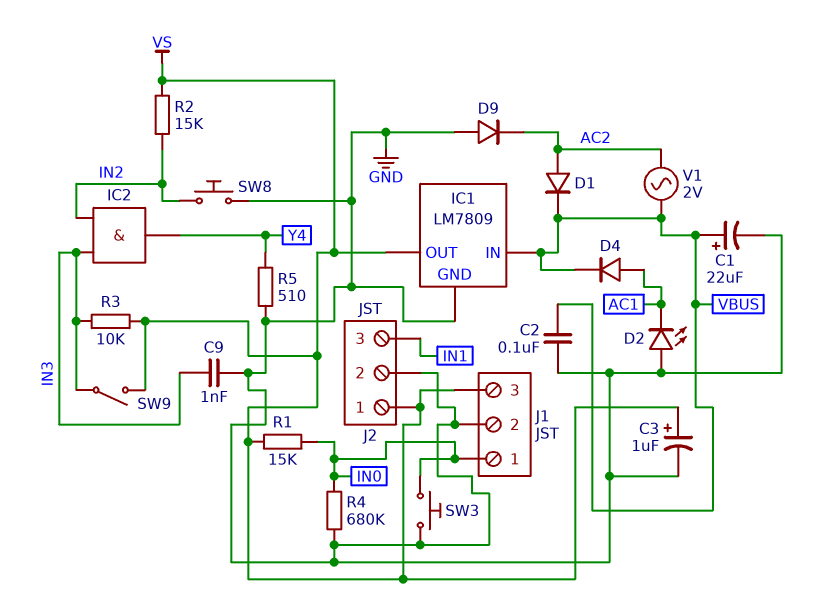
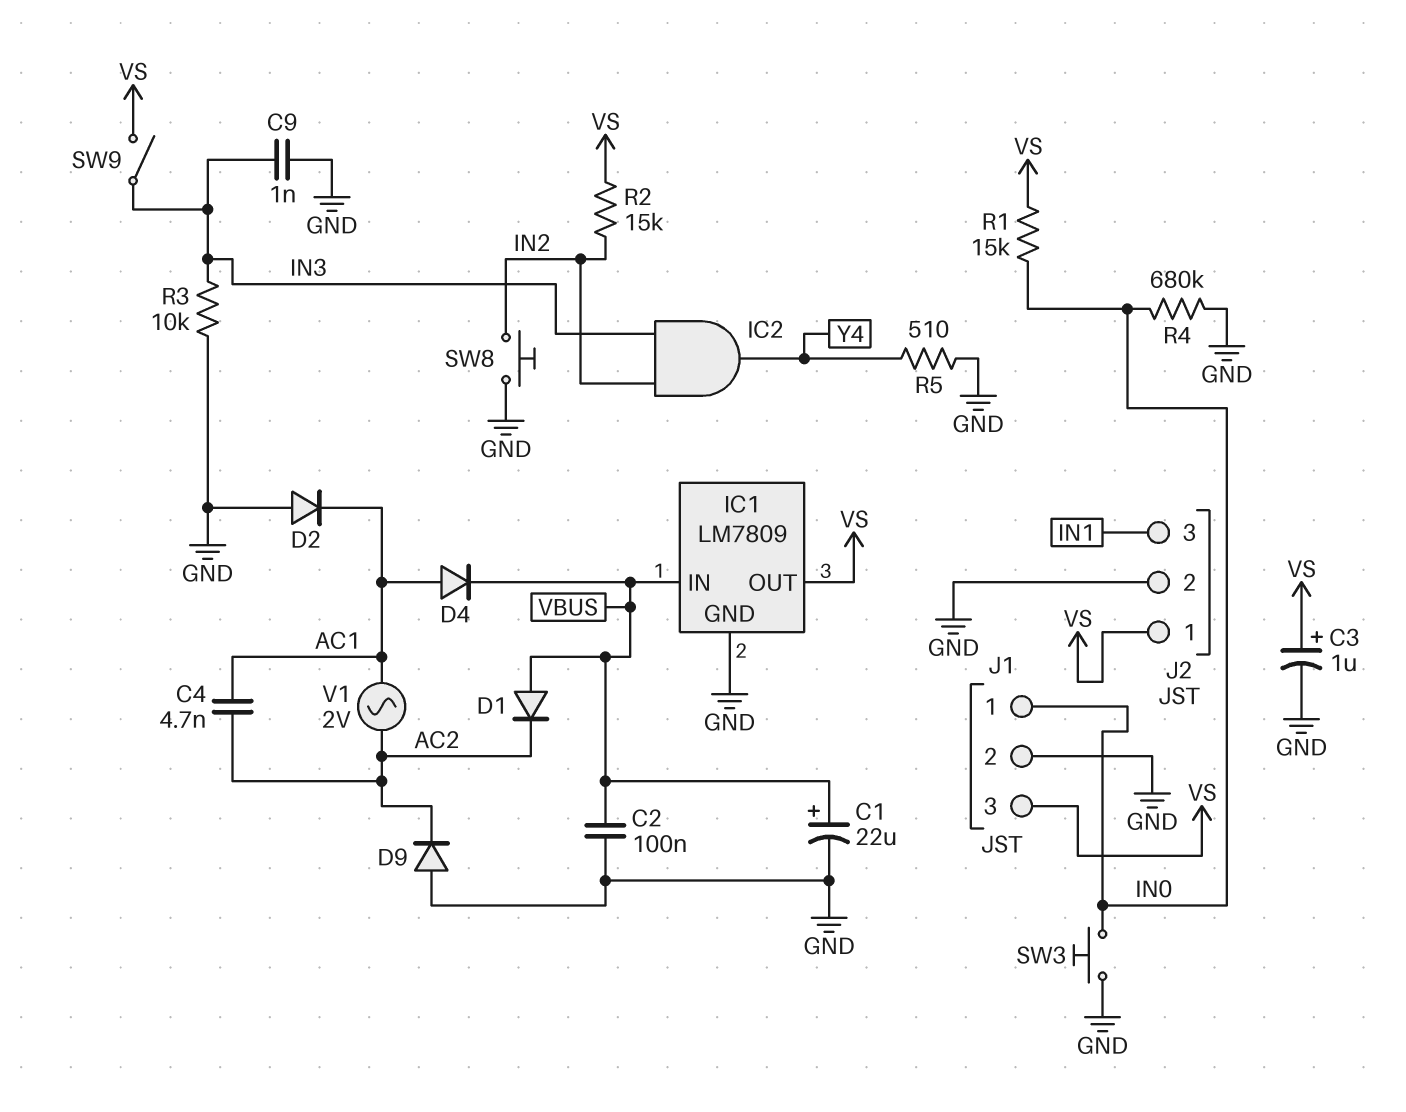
C4: none -> 4.7nF (AC1, AC2)
D1: diode (A AC2, K VBUS) -> diode (A VBUS, K AC2)
D2: LED (A GND, K AC1) -> diode (A GND, K AC1)
R3: 10k (IN3, VS) -> 10k (GND, IN3)
V1: AC 2V (AC2, VBUS) -> AC 2V (AC1, AC2)

